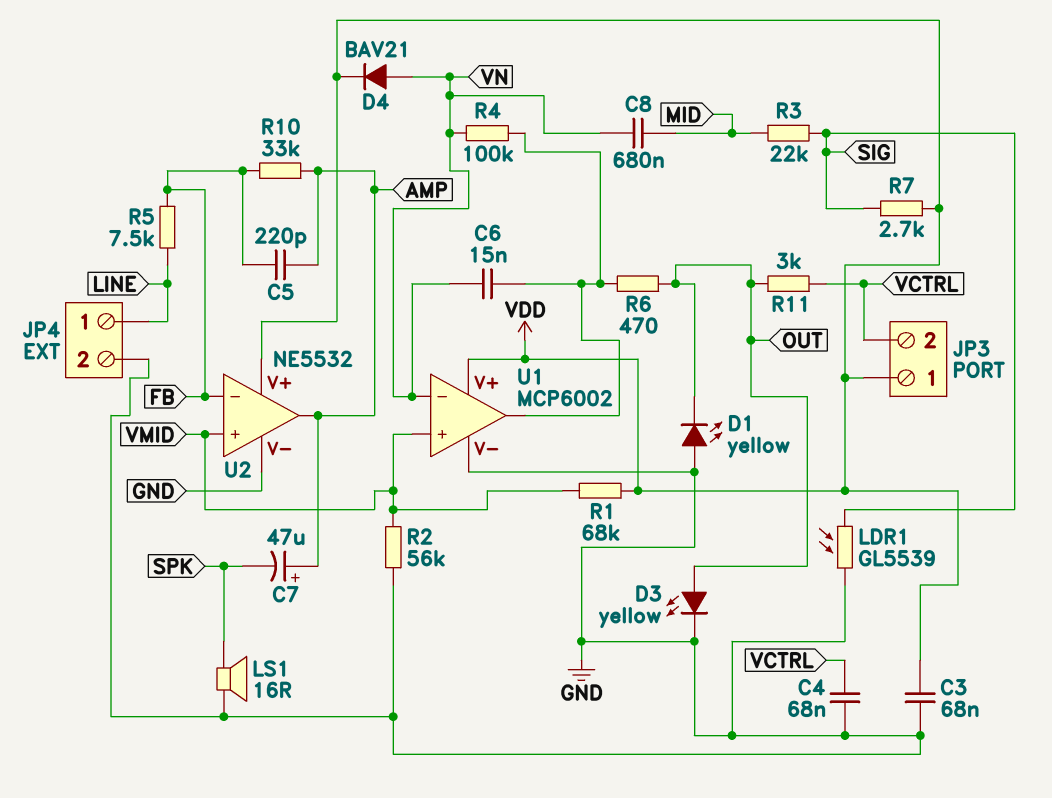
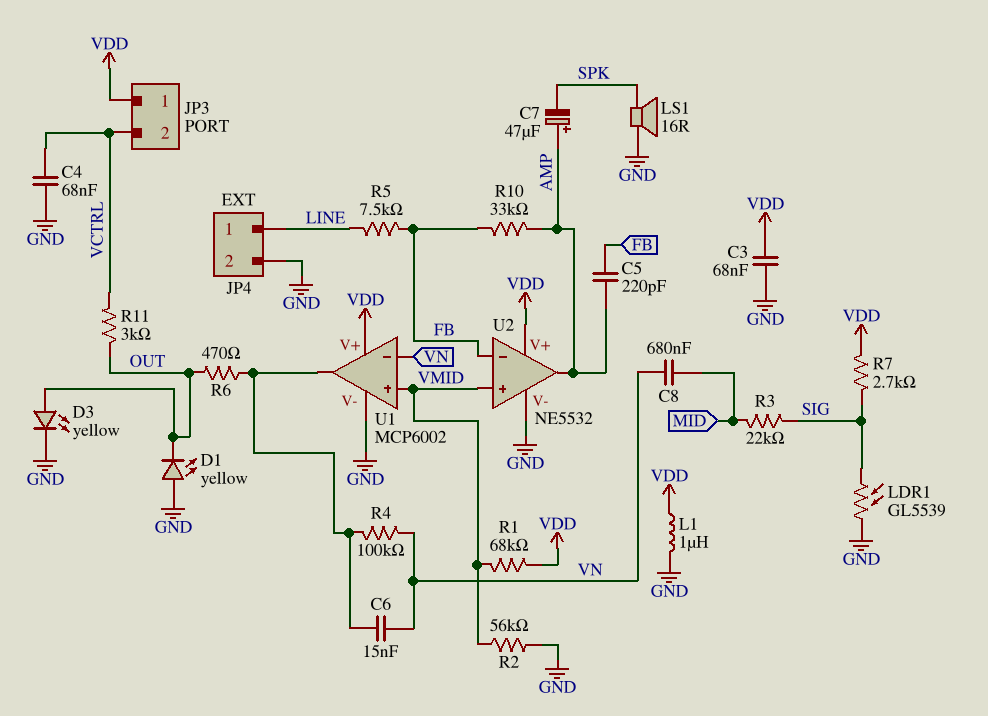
D4: diode BAV21 (A VN, K VDD) -> none
L1: none -> 1uH (GND, VDD)

